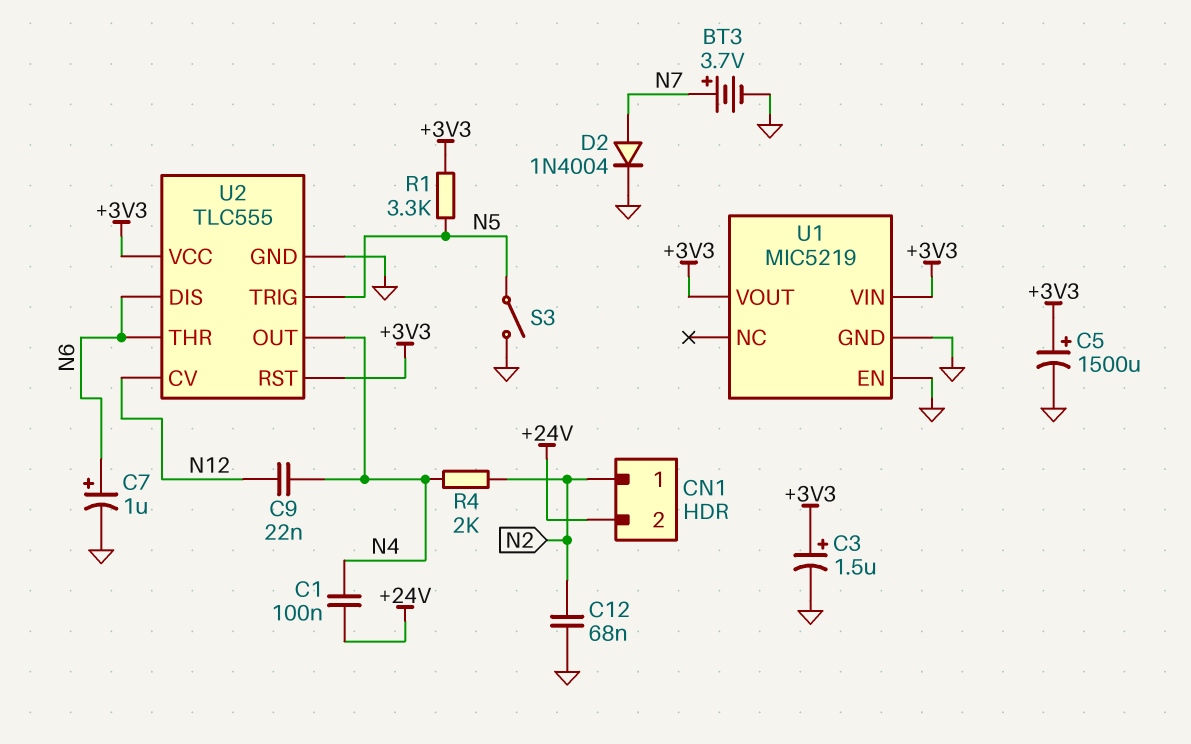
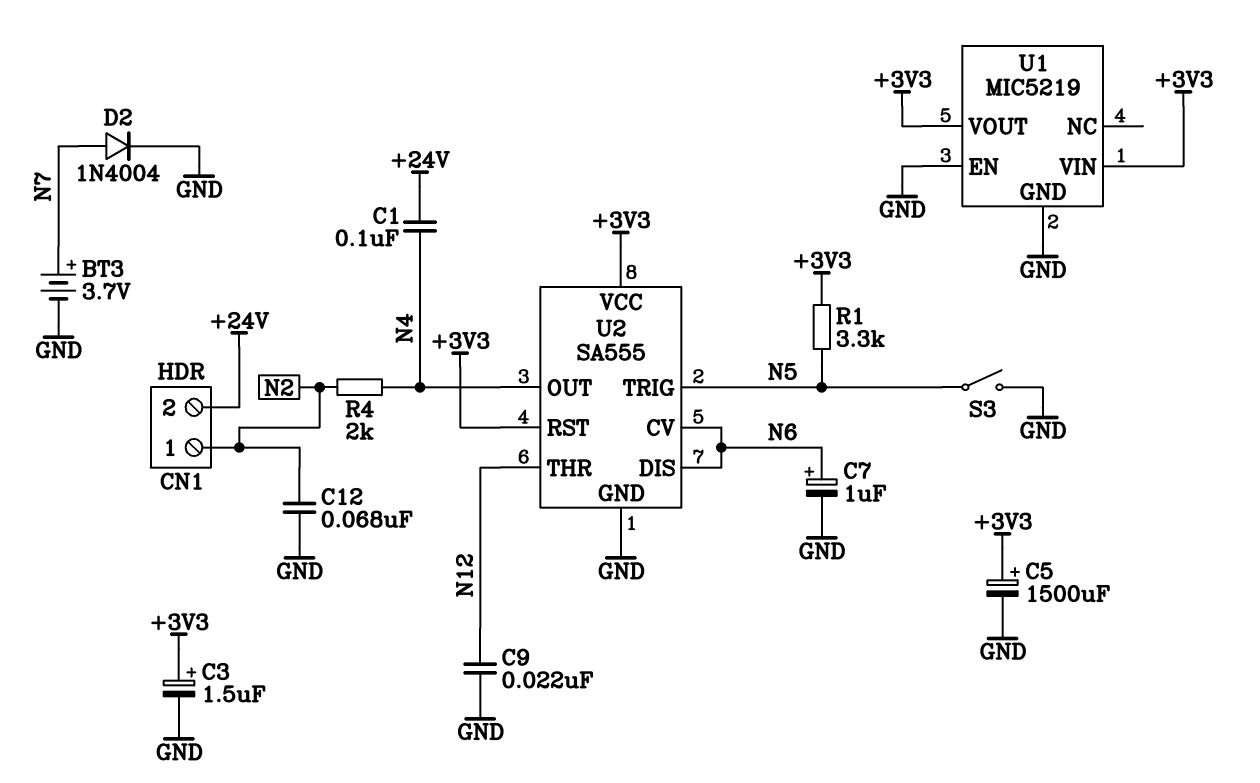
C9: 22nF (N4, N12) -> 22nF (GND, N12)
U2: TLC555 -> SA555
U2 pin CV: N12 -> N6
U2 pin THR: N6 -> N12

